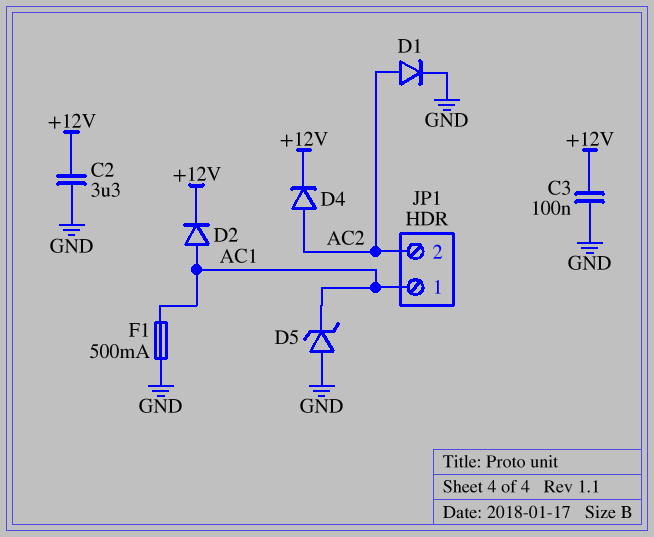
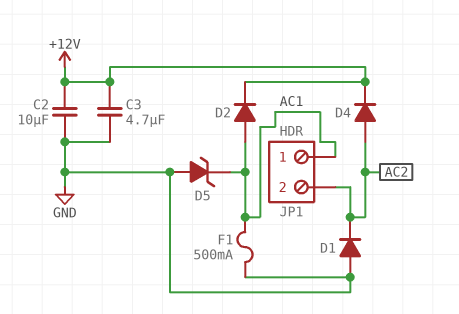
C2: 3.3uF (+12V, GND) -> 10uF (+12V, GND)
C3: 100nF (+12V, GND) -> 4.7uF (+12V, GND)
D1: diode (A AC2, K GND) -> diode (A GND, K AC2)

